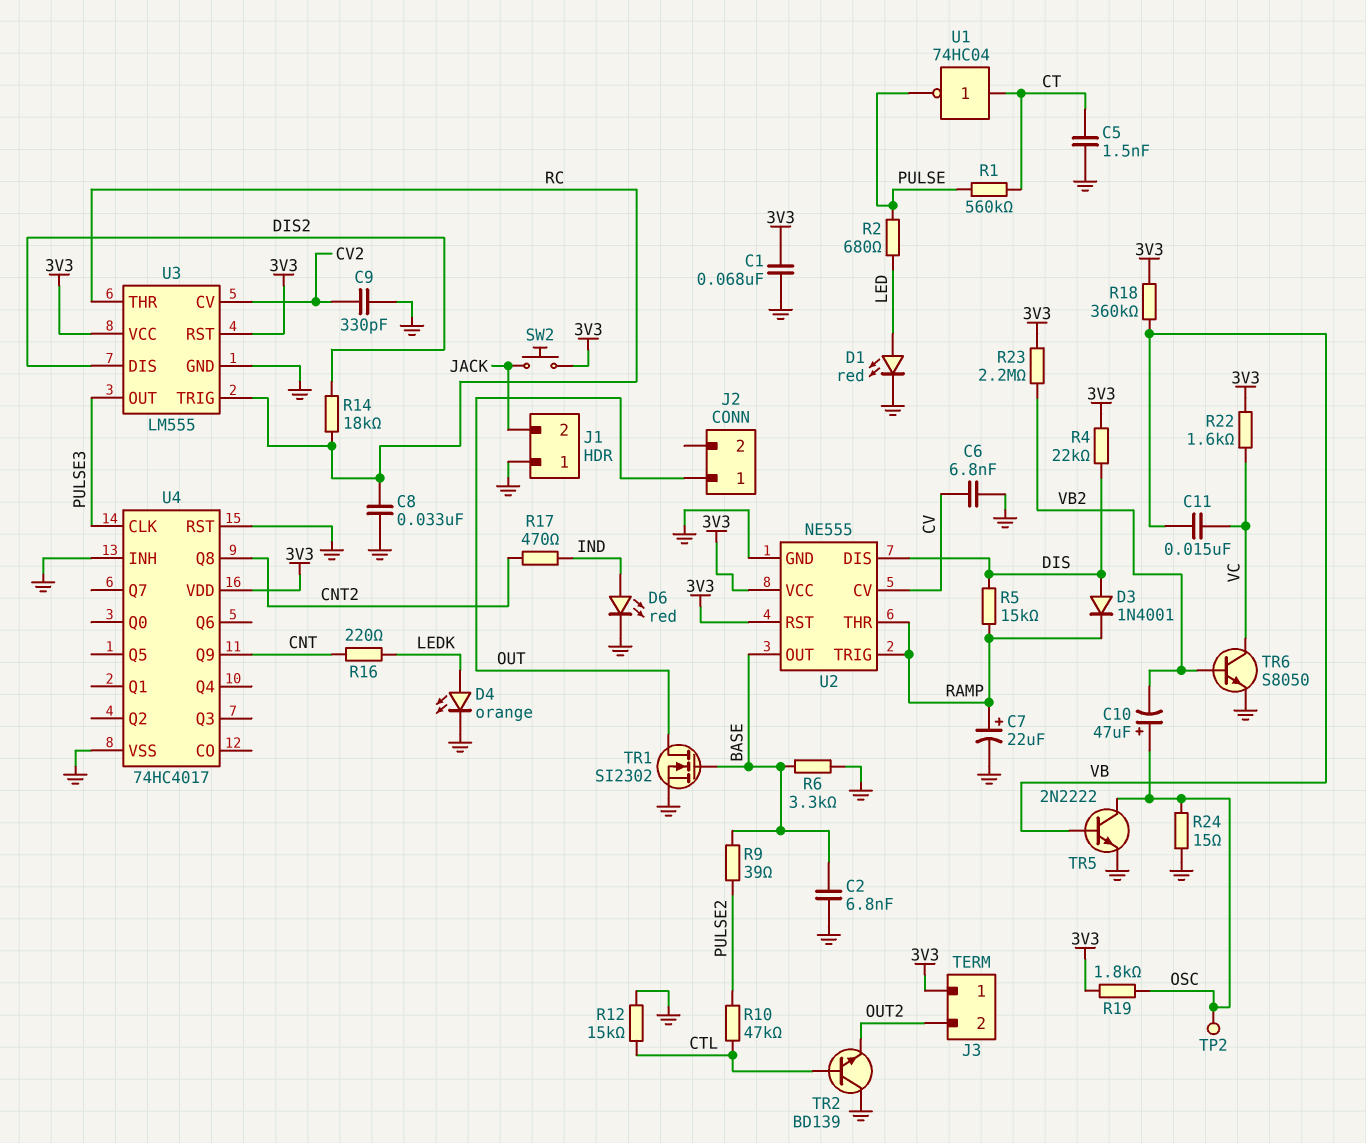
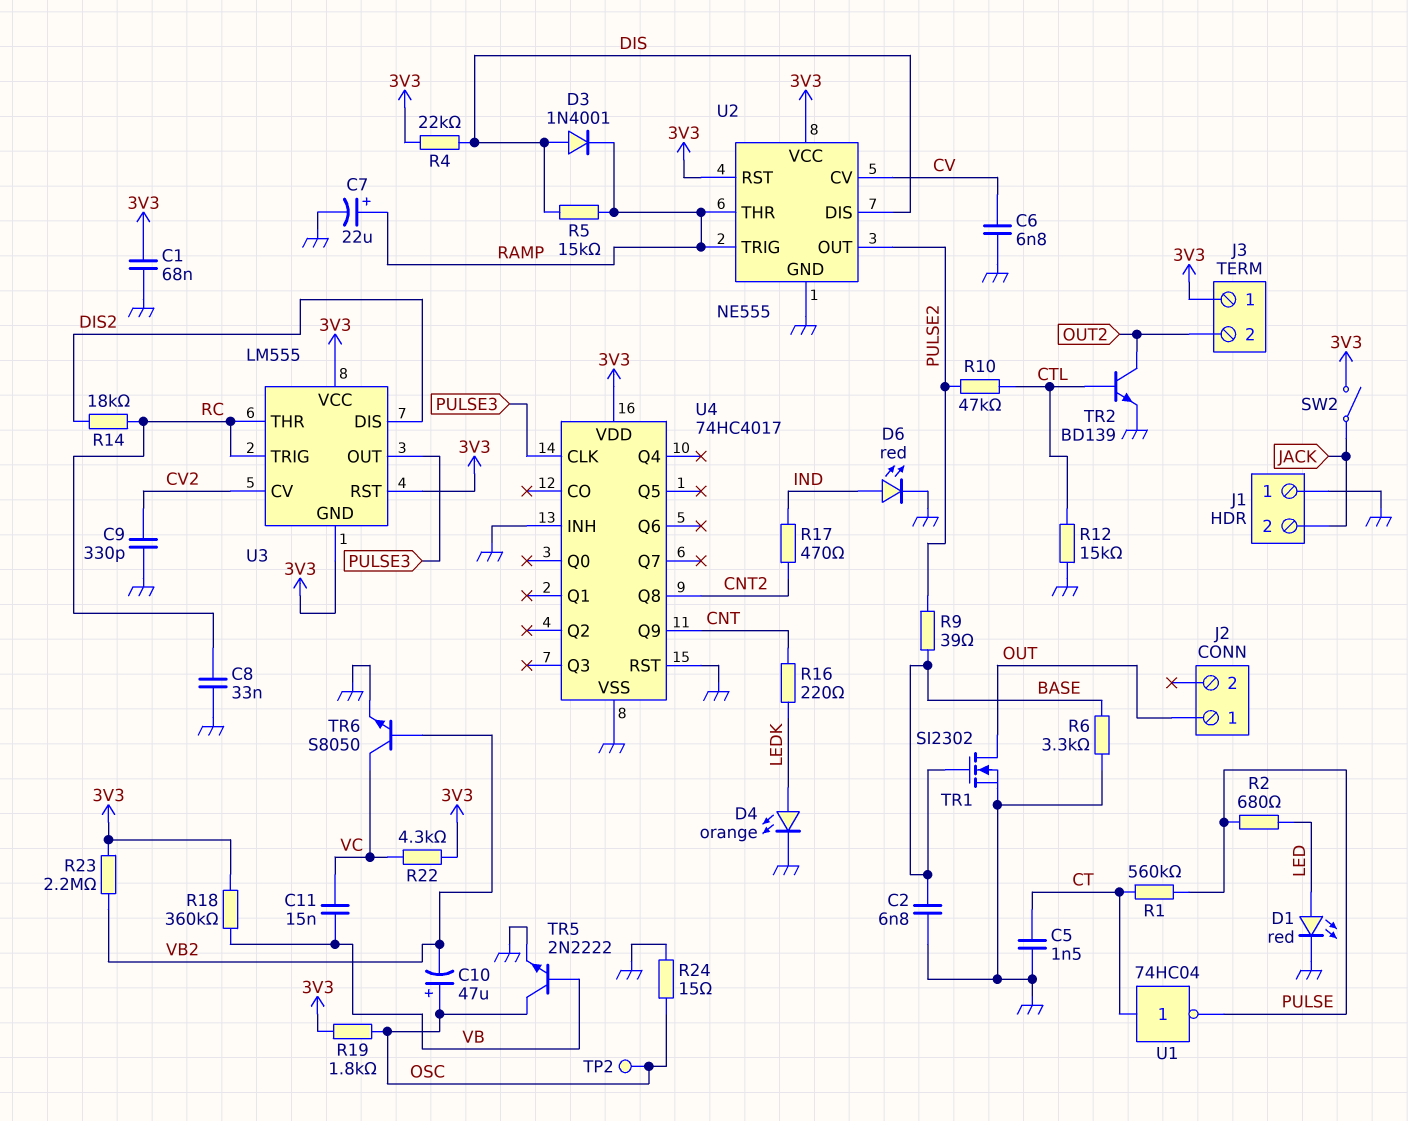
R22: 1.6k (3V3, VC) -> 4.3k (3V3, VC)
SW2: button (3V3, JACK) -> switch (3V3, JACK)
TR2: NPN BD139 (B CTL, C GND, E OUT2) -> NPN BD139 (B CTL, C OUT2, E GND)
U2 pin OUT: BASE -> PULSE2
U3 pin GND: GND -> 3V3

